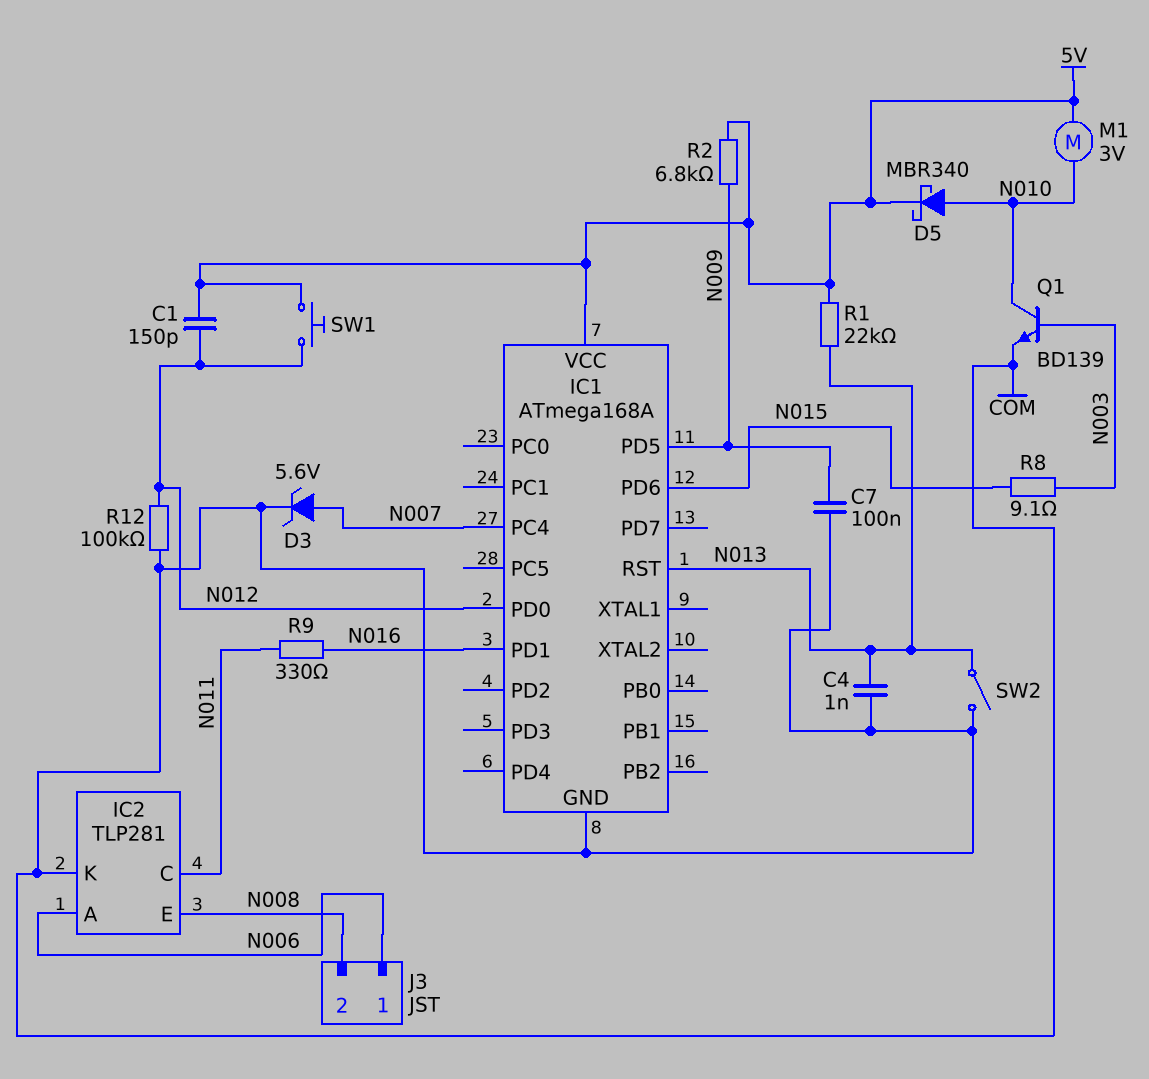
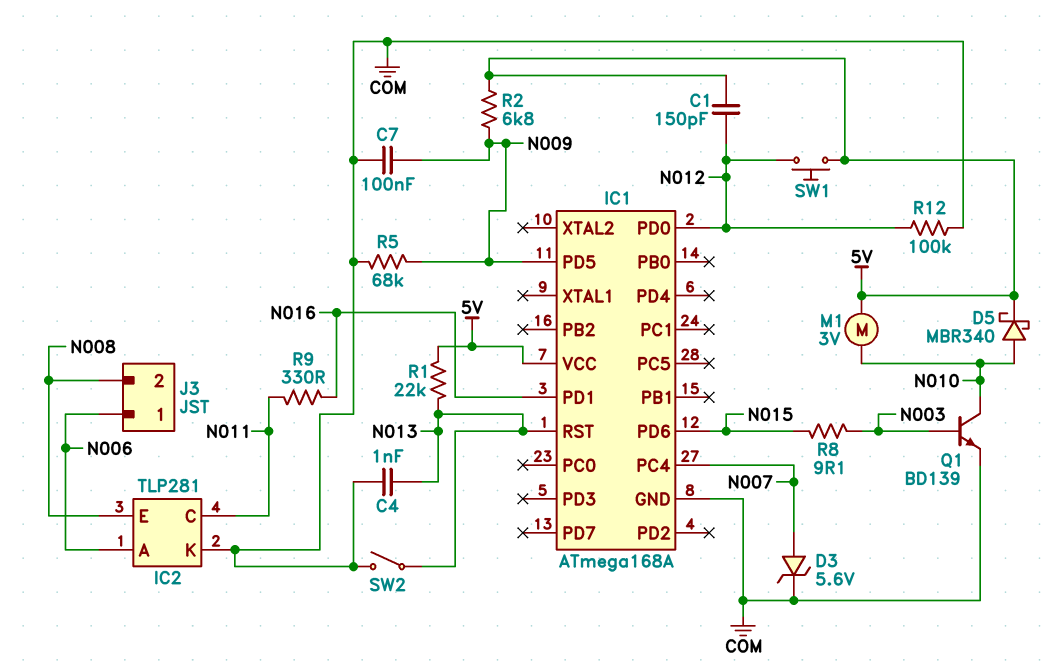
R5: none -> 68k (COM, N009)

